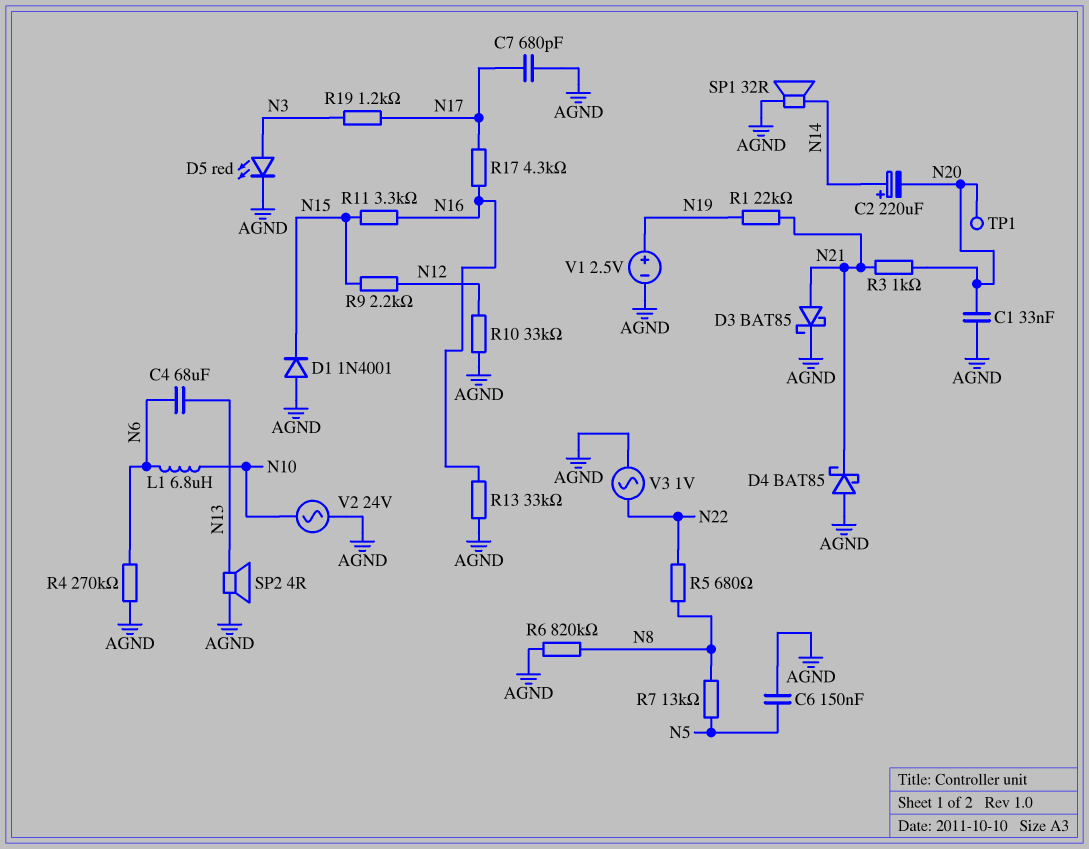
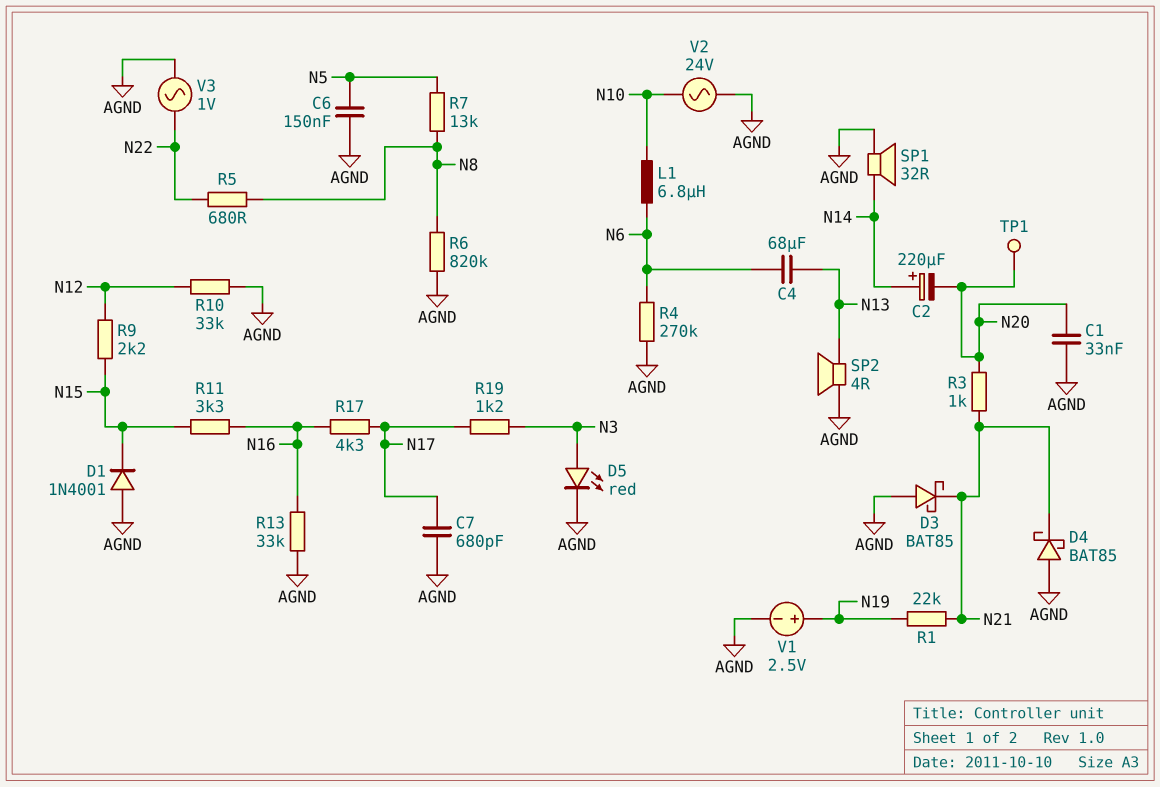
D3: schottky BAT85 (A N21, K AGND) -> schottky BAT85 (A AGND, K N21)

